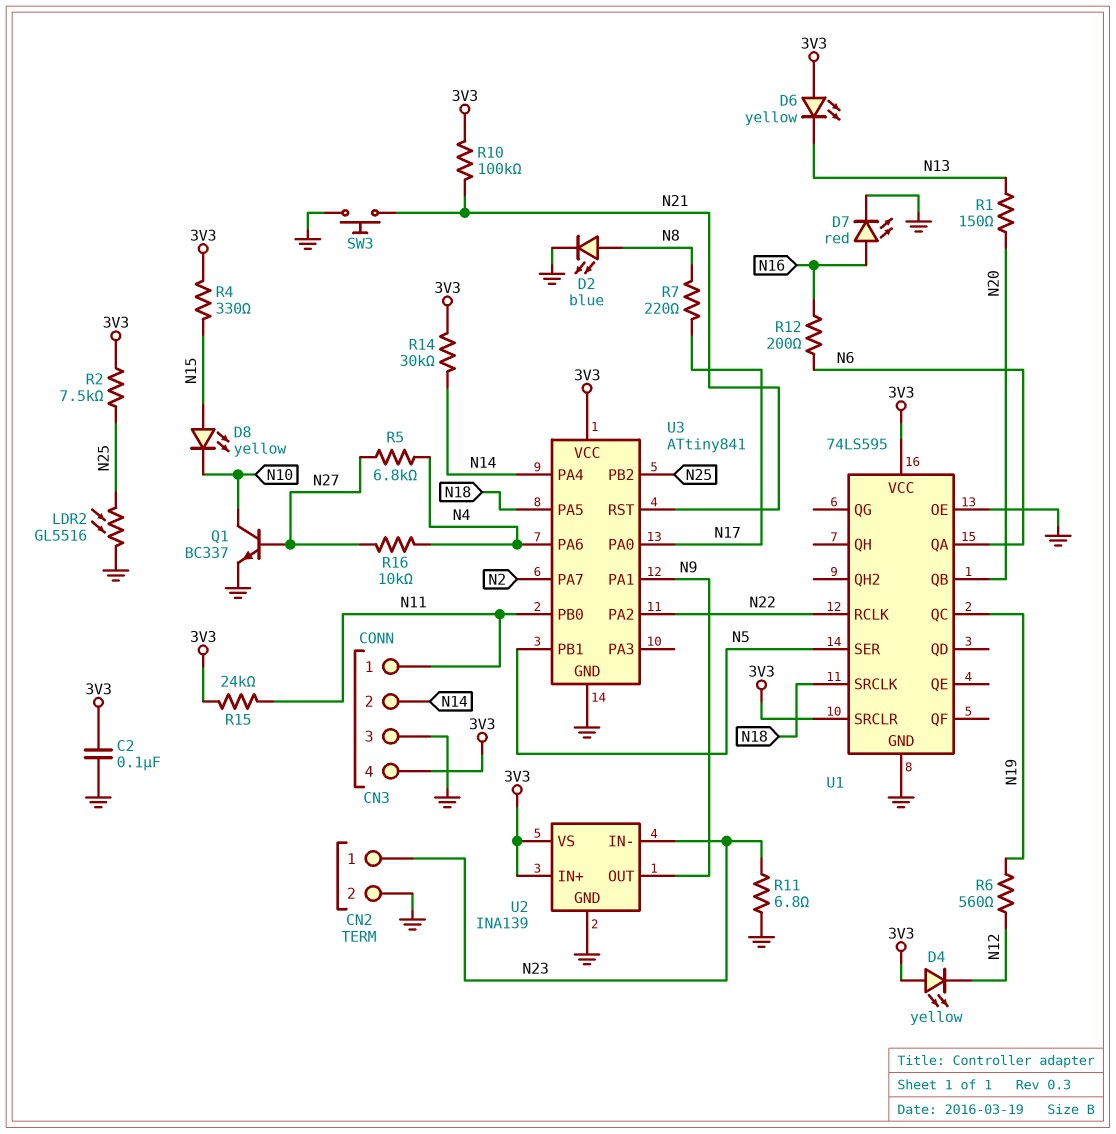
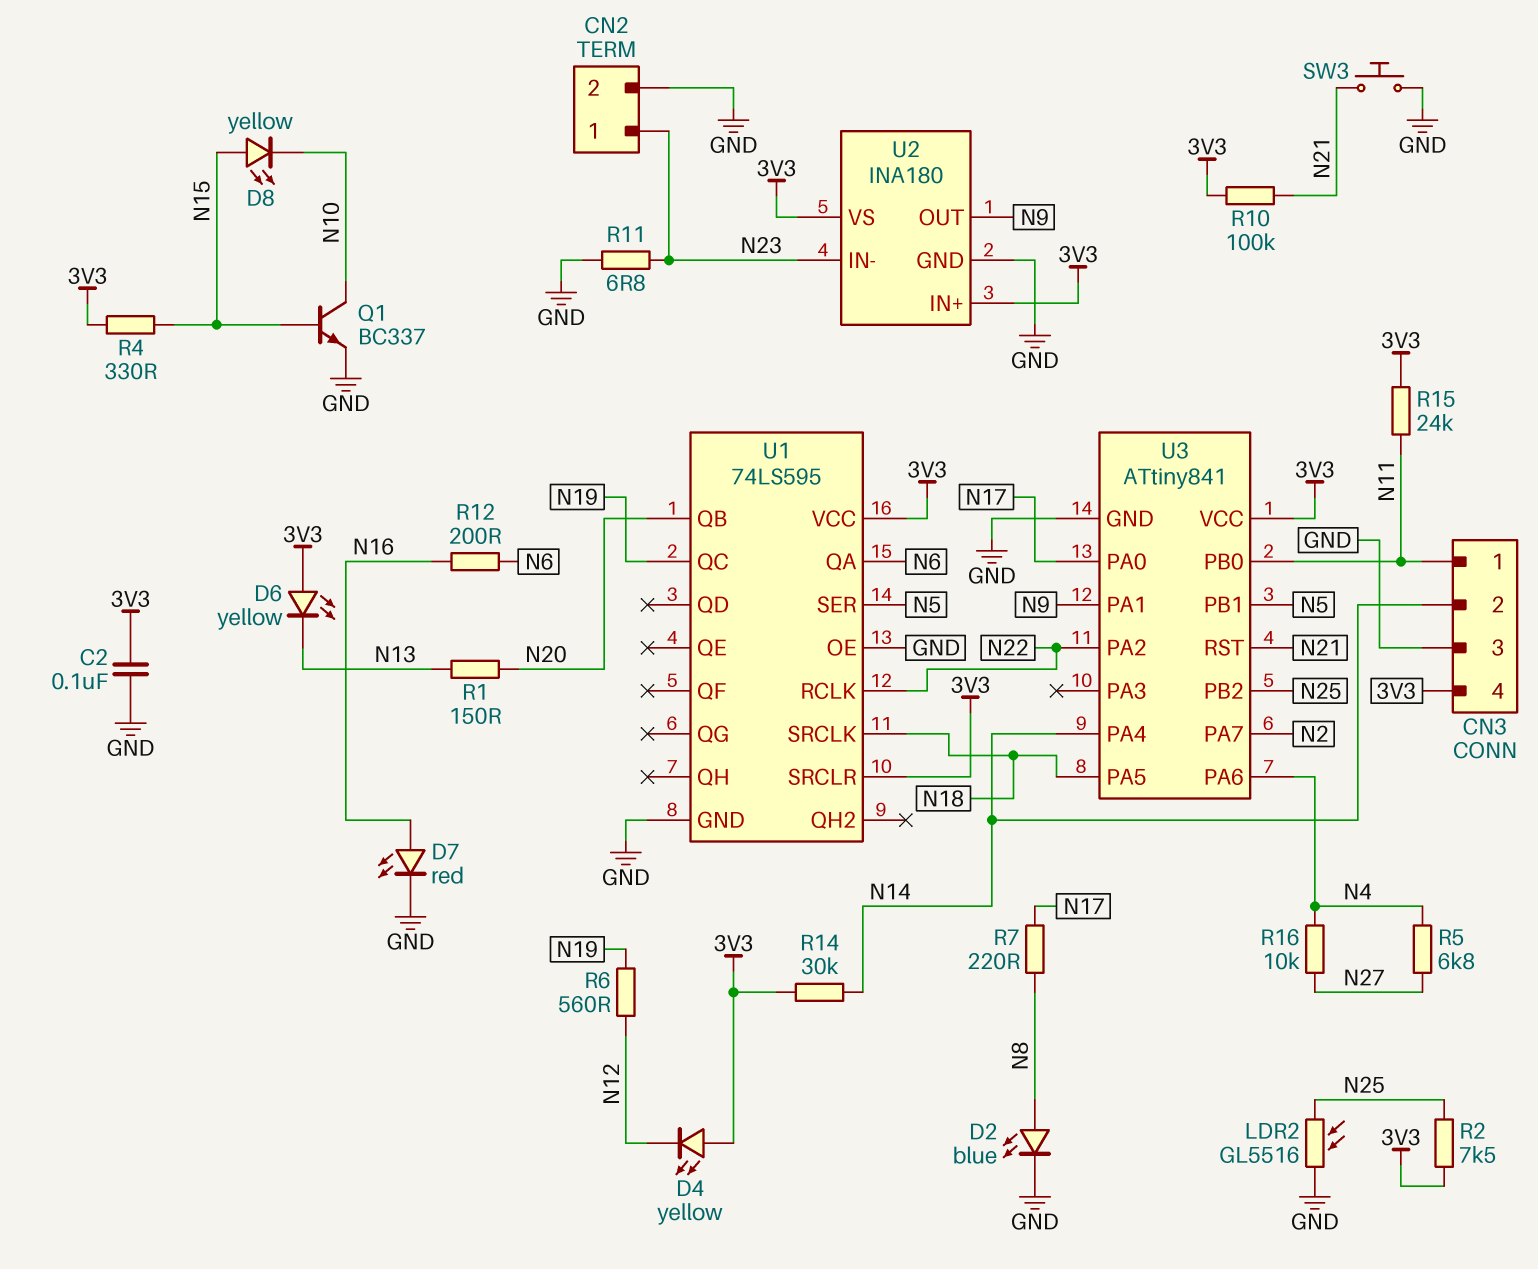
Q1: NPN BC337 (B N27, C N10, E GND) -> NPN BC337 (B N15, C N10, E GND)
U2: INA139 -> INA180

